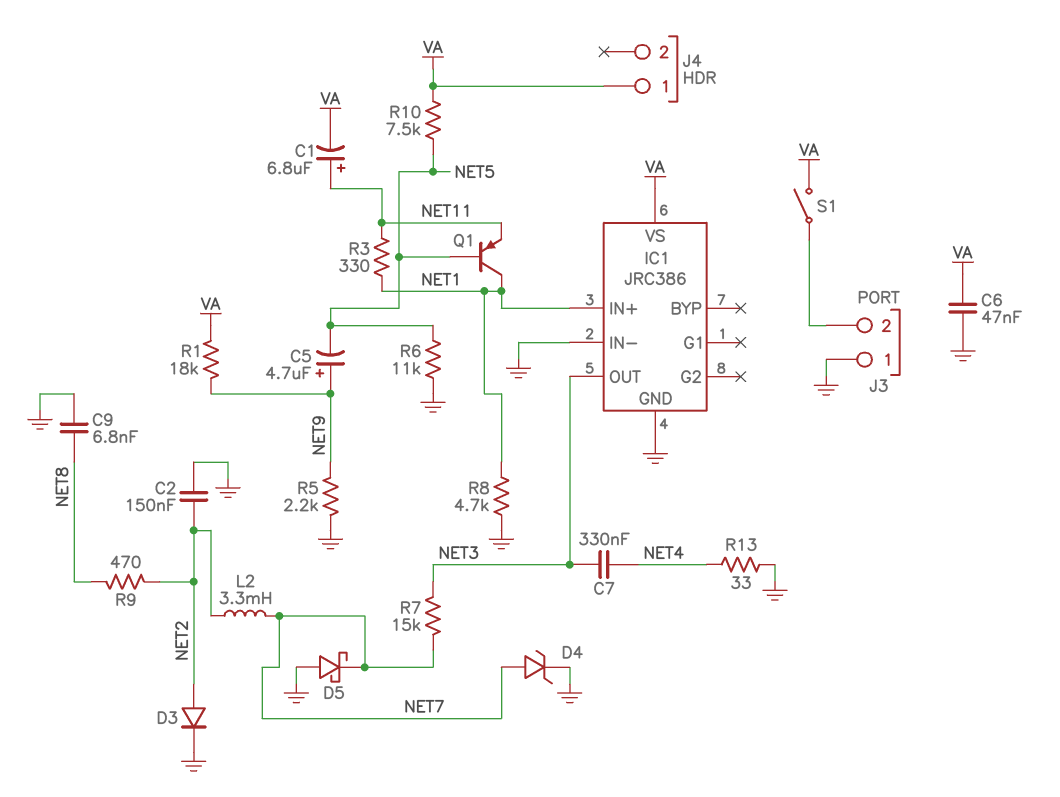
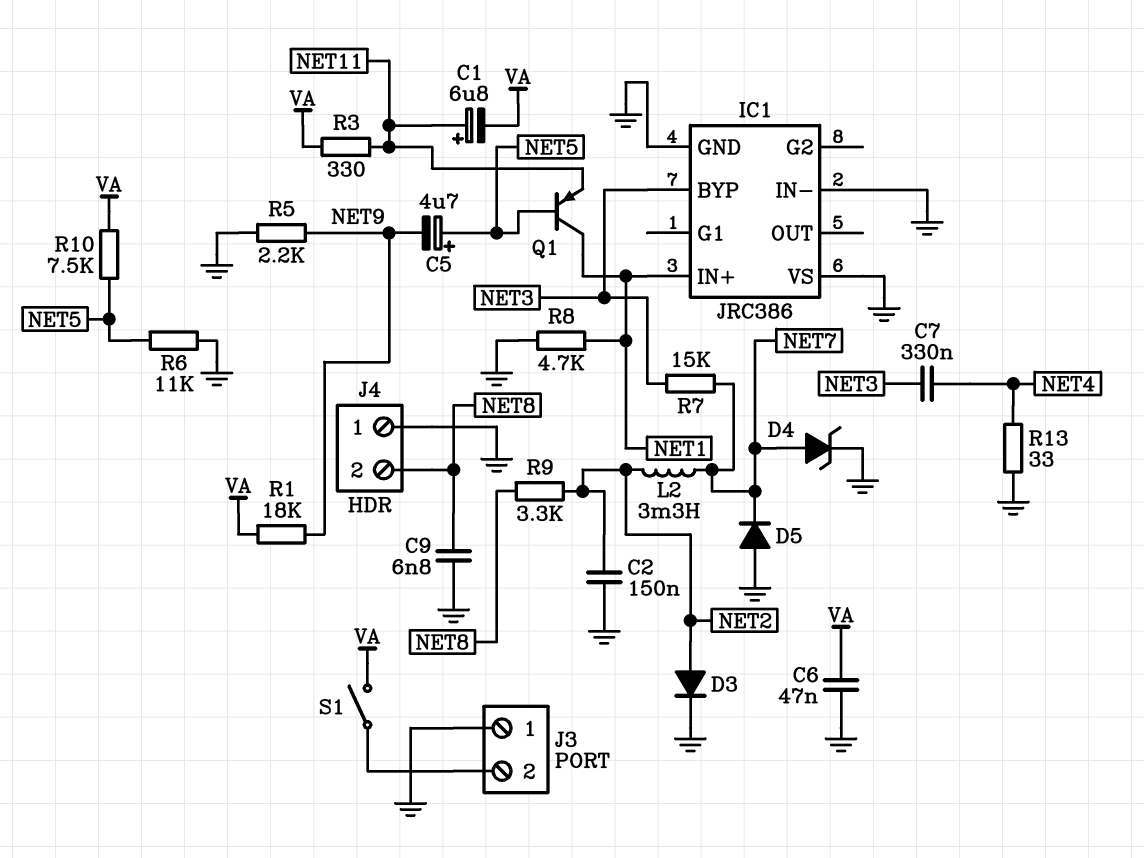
C5: 4.7uF (plus NET9, minus NET5) -> 4.7uF (plus NET5, minus NET9)
D5: schottky (A GND, K NET7) -> diode (A GND, K NET7)
IC1 pin BYP: none -> NET3
IC1 pin OUT: NET3 -> none
IC1 pin VS: VA -> GND
J4 pin 1: VA -> GND
J4 pin 2: none -> NET8
R3: 330 (NET1, NET11) -> 330 (NET11, VA)
R9: 470 (NET2, NET8) -> 3.3k (NET2, NET8)

